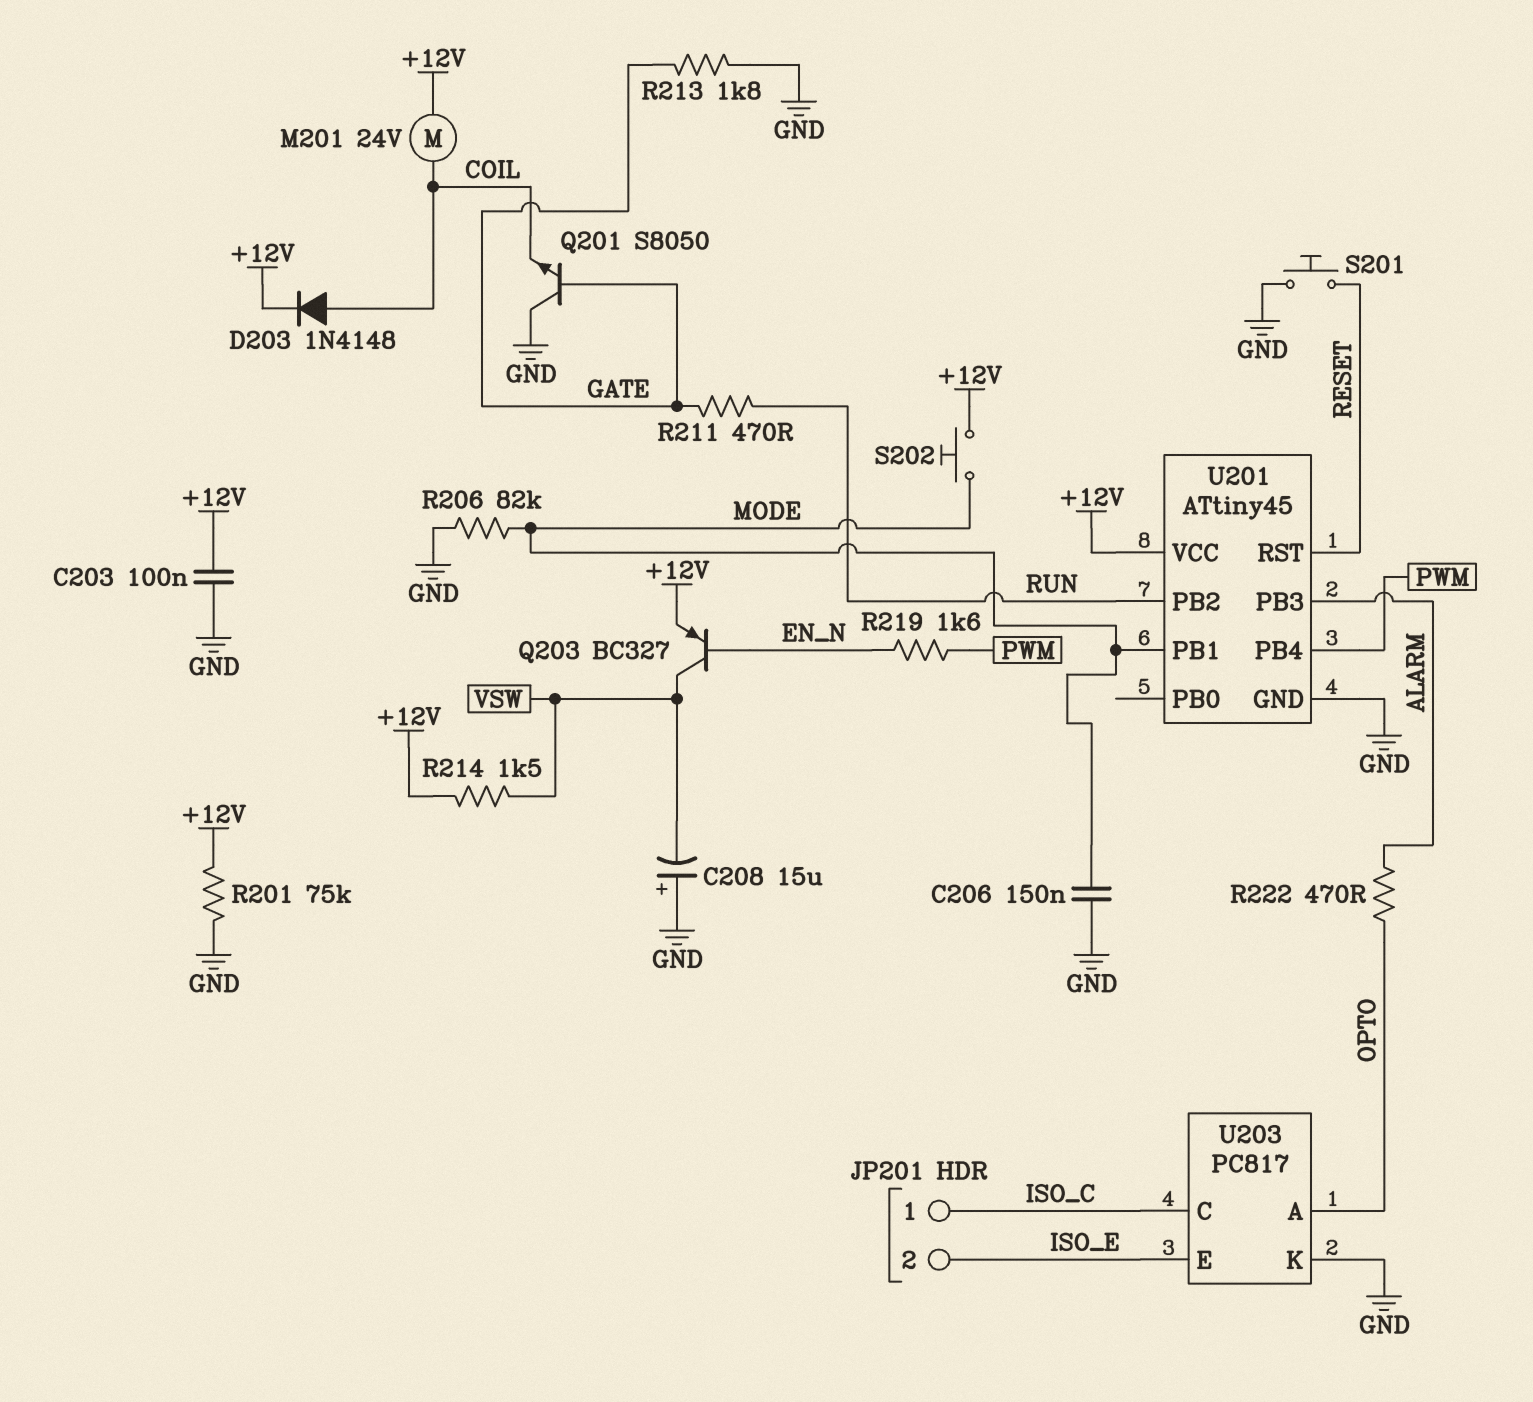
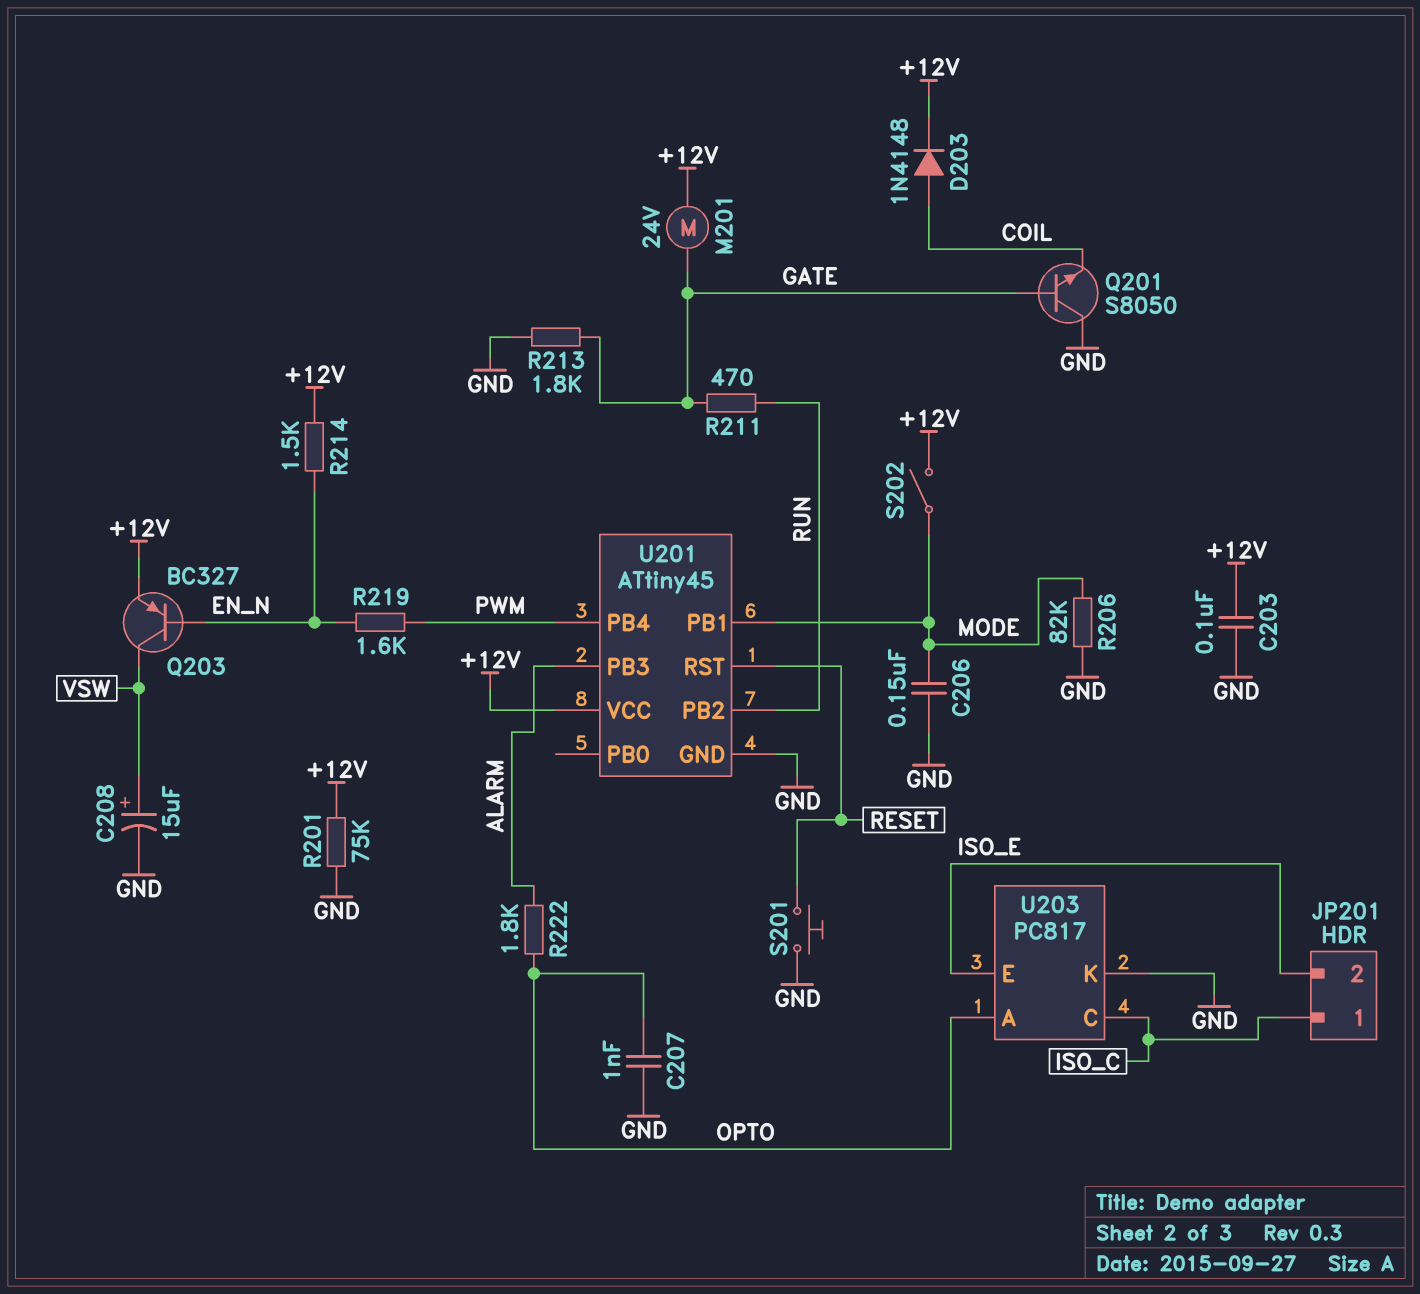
C207: none -> 1nF (GND, OPTO)
C208: 15uF (plus GND, minus VSW) -> 15uF (plus VSW, minus GND)
M201: motor 24V (+12V, COIL) -> motor 24V (+12V, GATE)
R214: 1.5k (+12V, VSW) -> 1.5k (+12V, EN_N)
R222: 470 (ALARM, OPTO) -> 1.8k (ALARM, OPTO)
S202: button (+12V, MODE) -> switch (+12V, MODE)

